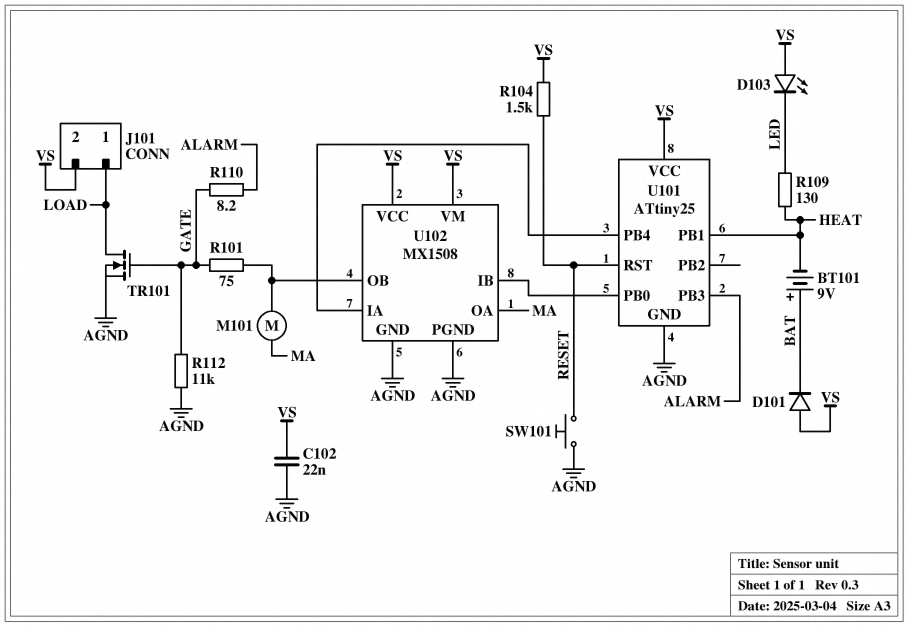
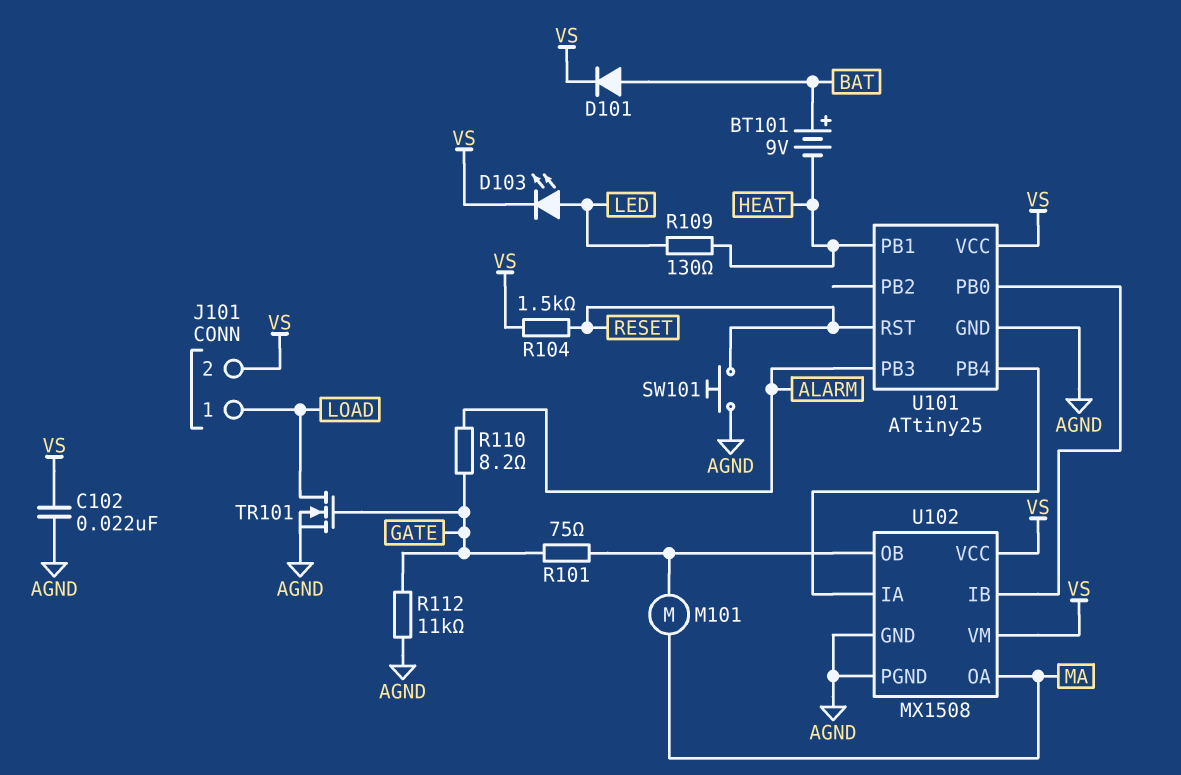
D101: diode (A VS, K BAT) -> diode (A BAT, K VS)
D103: LED (A VS, K LED) -> LED (A LED, K VS)

